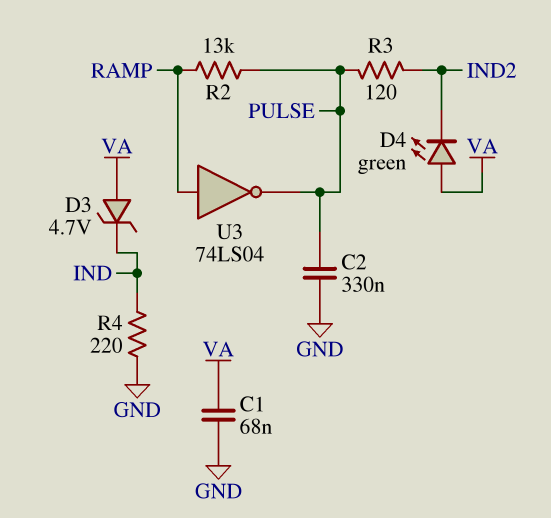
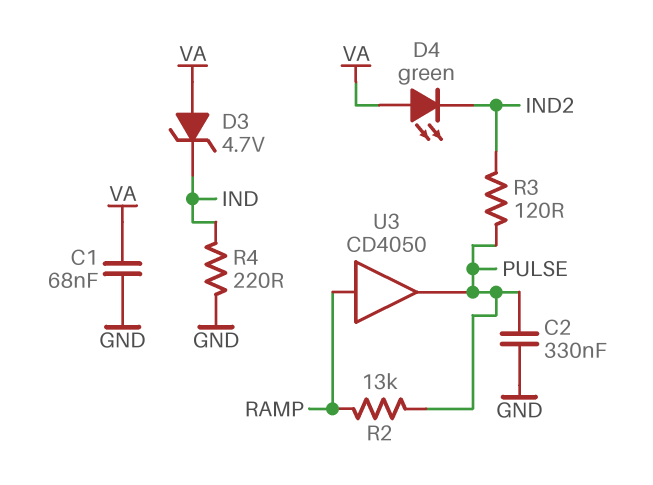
U3: NOT 74LS04 (in RAMP, out PULSE) -> buffer CD4050 (in RAMP, out PULSE)

